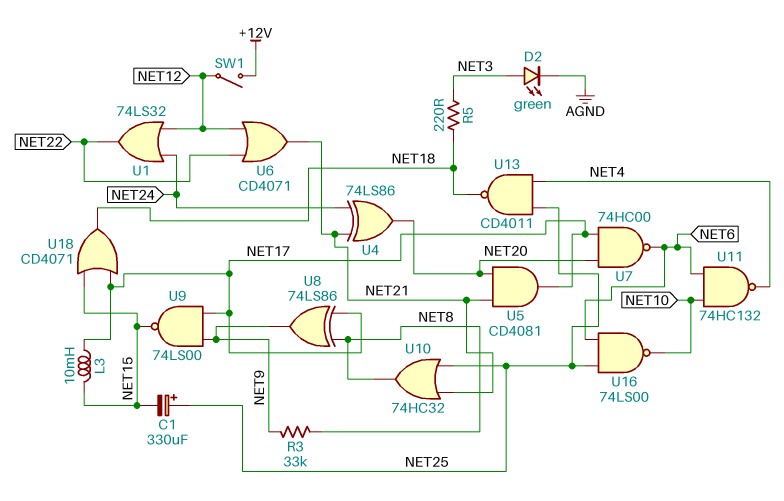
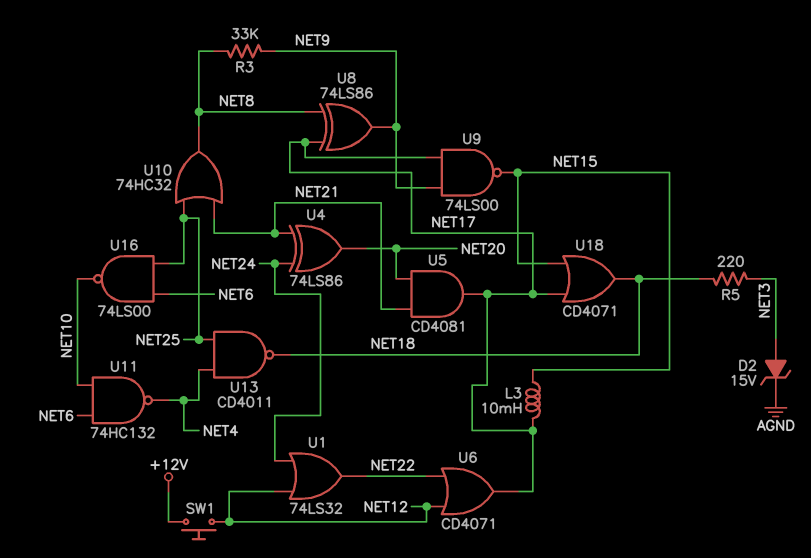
C1: 330uF (plus NET25, minus NET15) -> none
D2: LED green (A NET3, K AGND) -> zener 15V (A NET3, K AGND)
SW1: switch (+12V, NET12) -> button (+12V, NET12)
U6: OR CD4071 (in NET12, in NET22, out NET21) -> OR CD4071 (in NET12, in NET22, out NET17)
U7: NAND 74HC00 (in NET17, in NET20, out NET6) -> none

